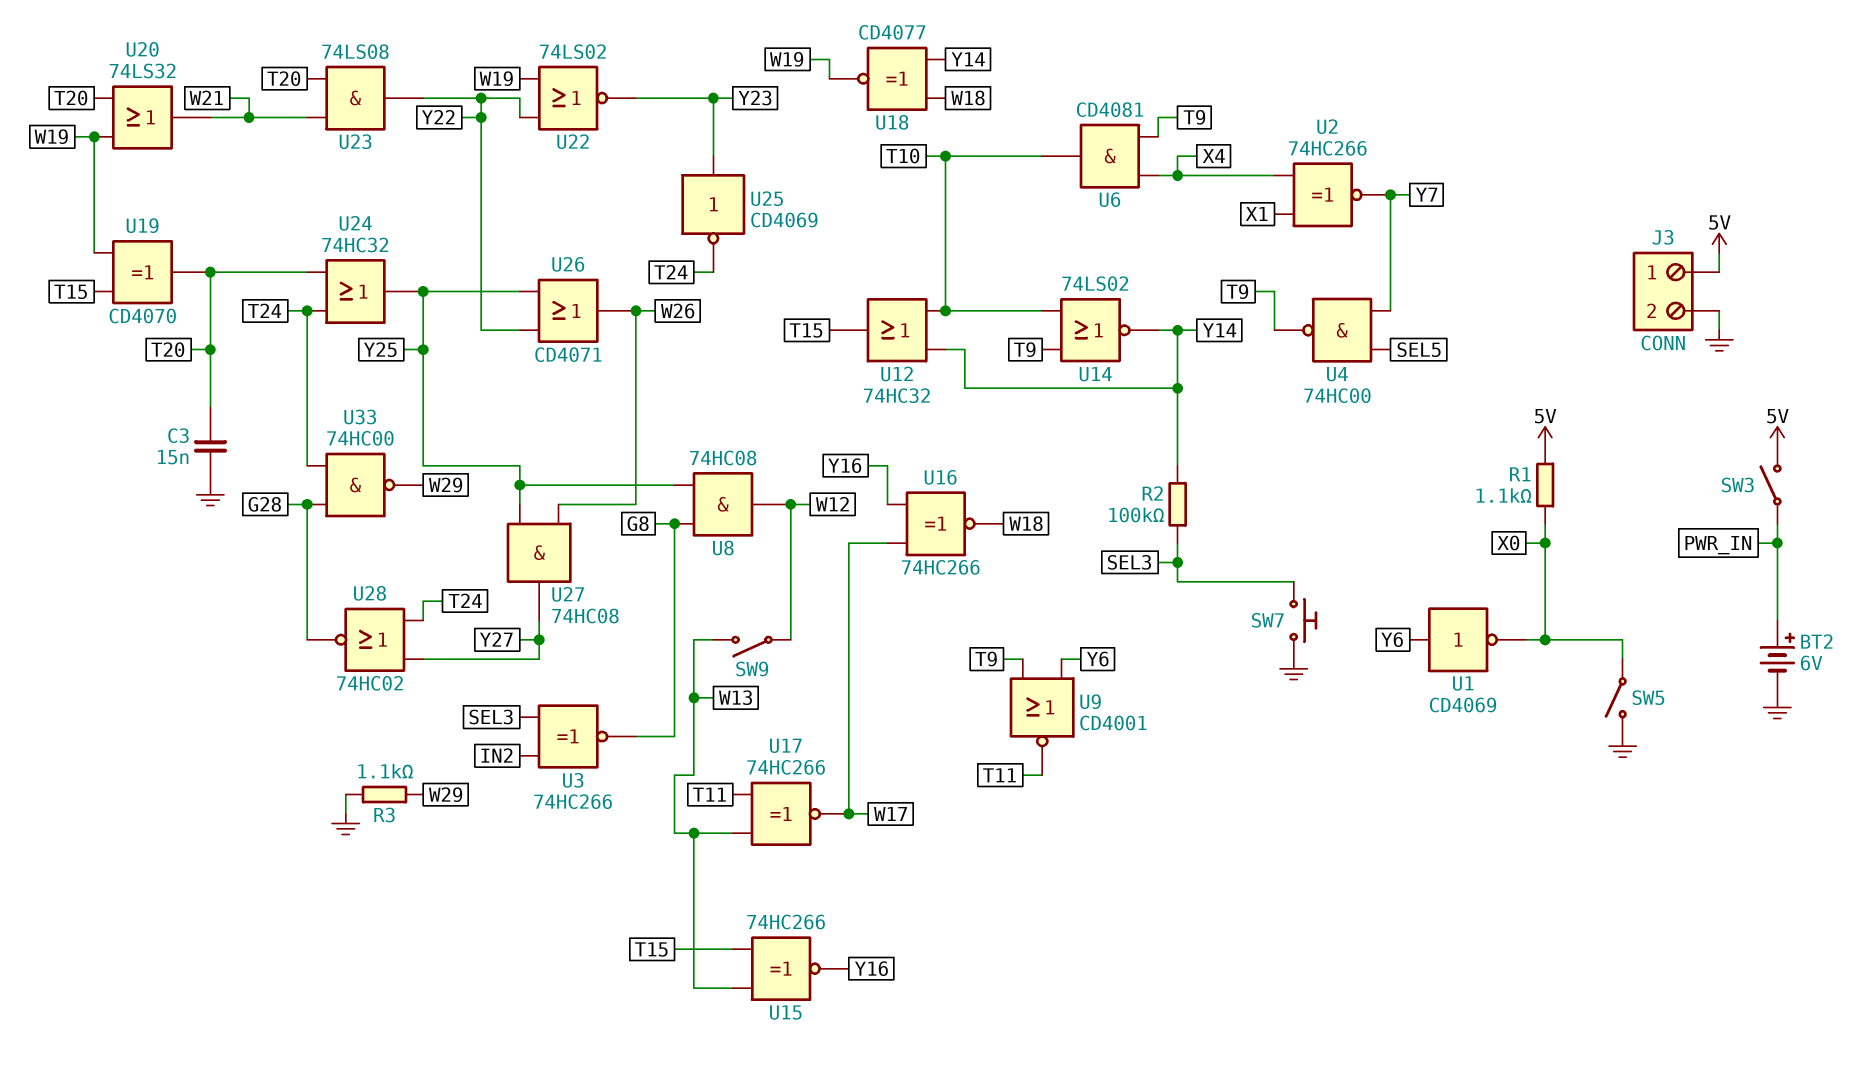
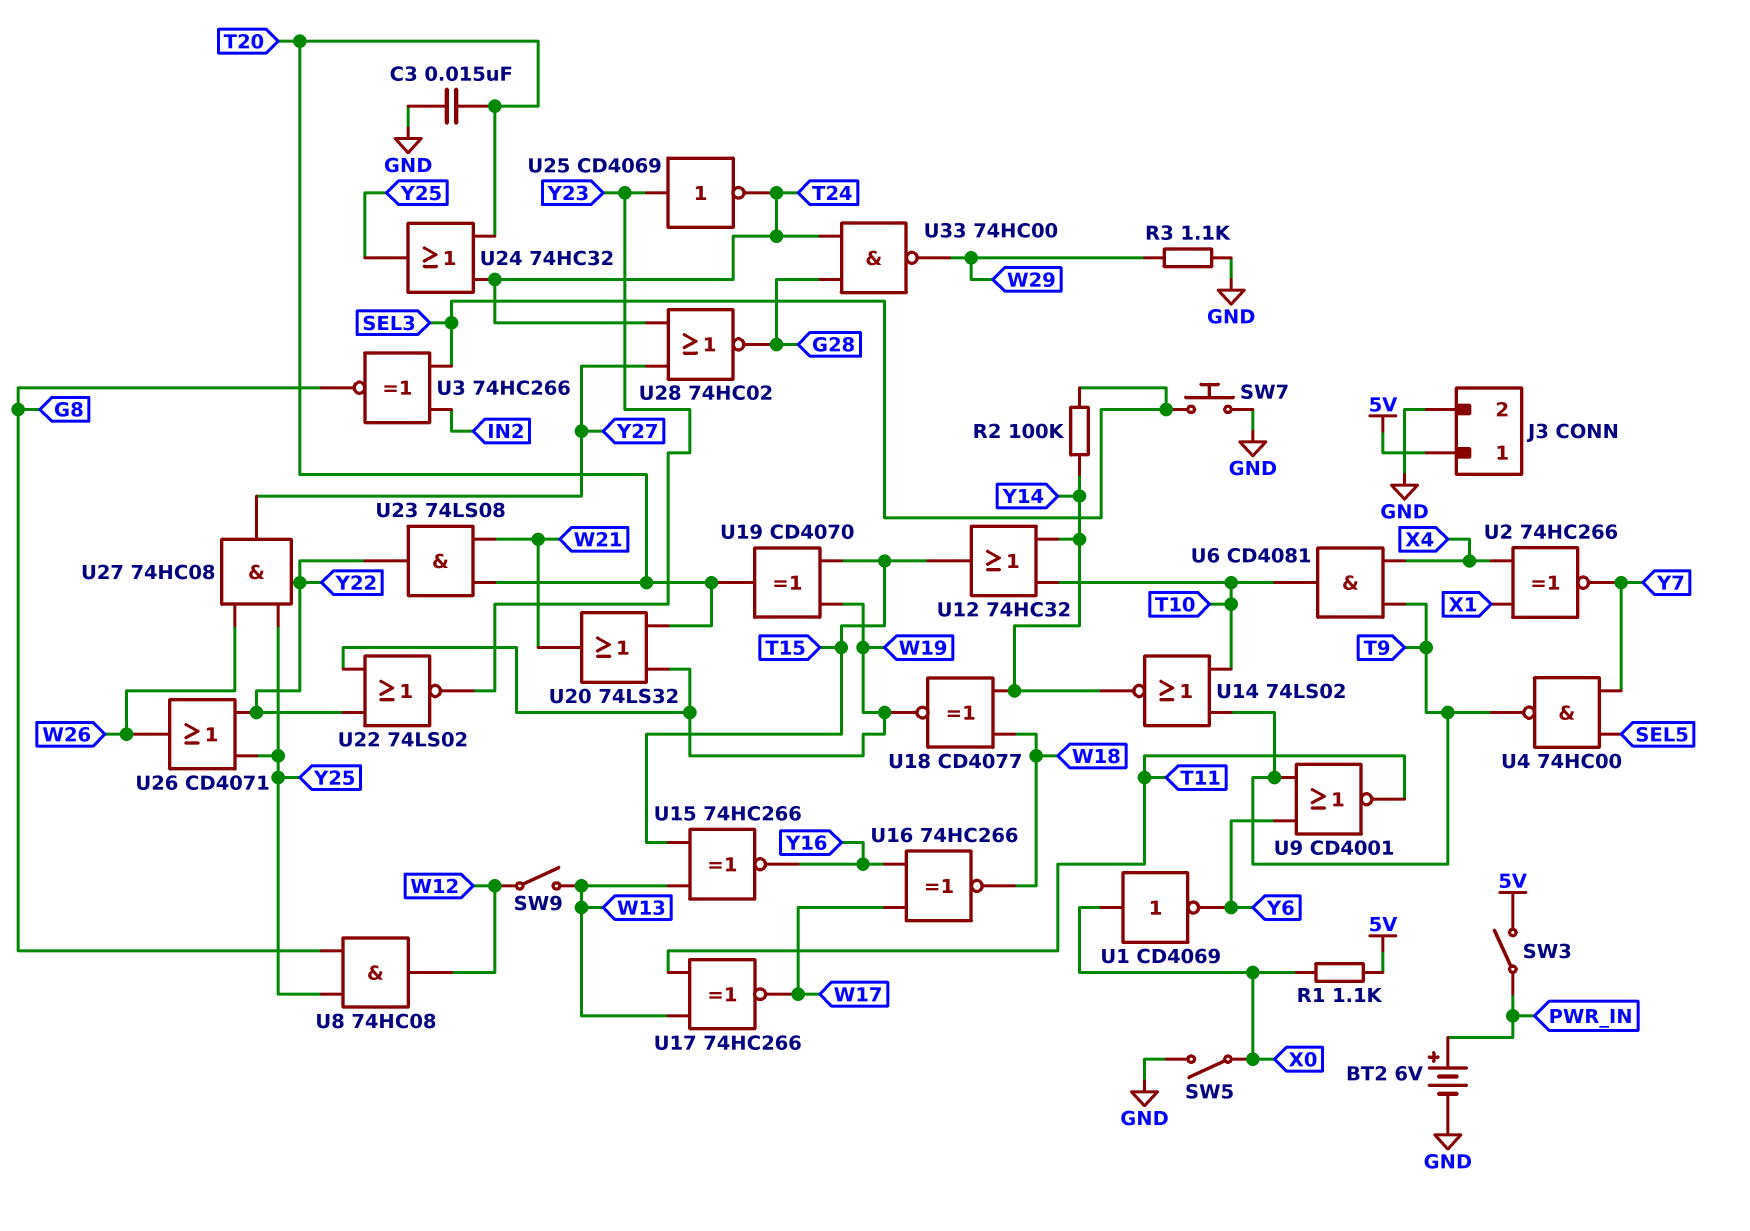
U1: NOT CD4069 (in Y6, out X0) -> NOT CD4069 (in X0, out Y6)

